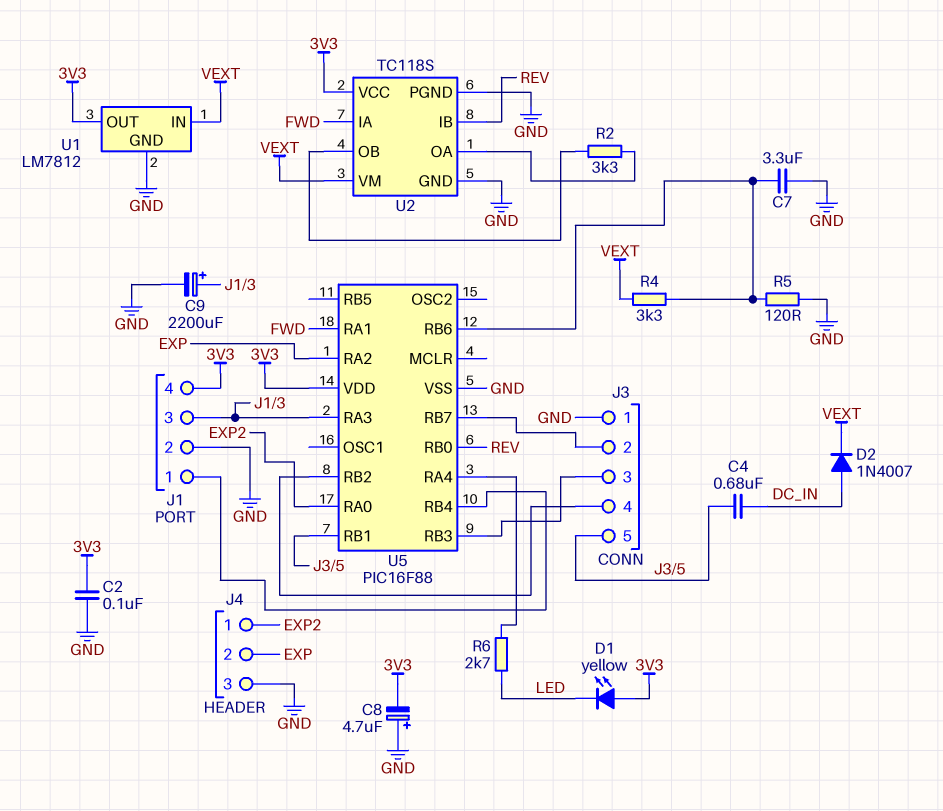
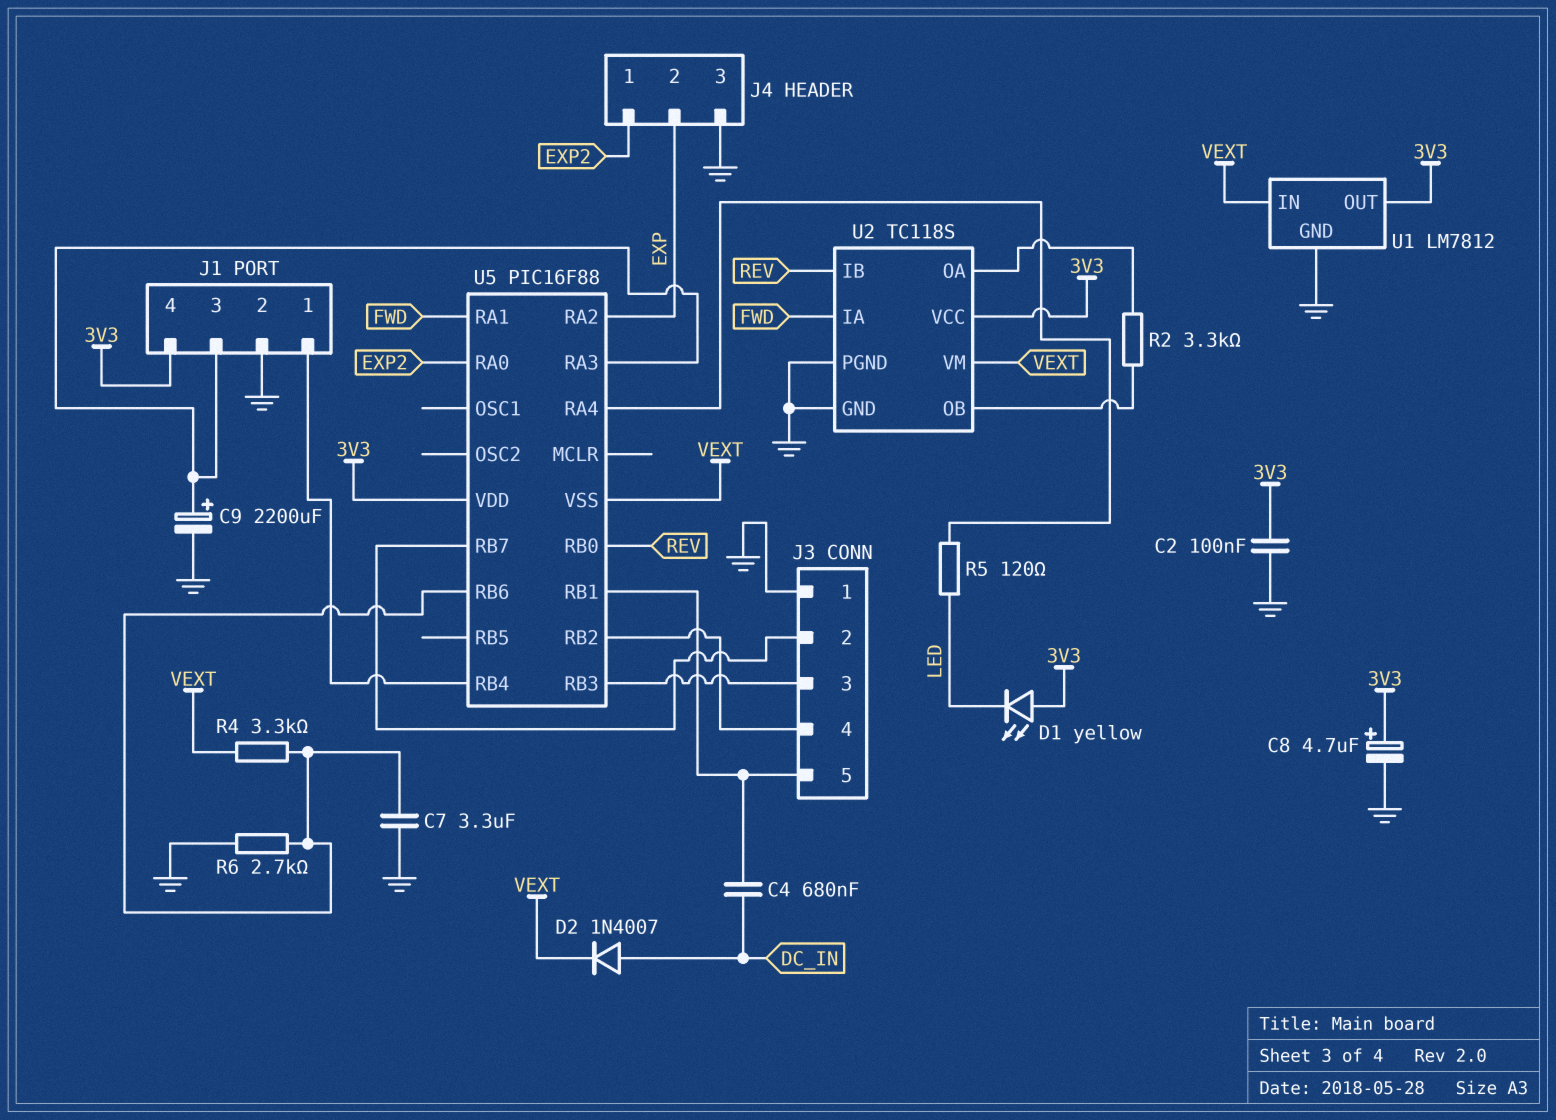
C8: 4.7uF (plus GND, minus 3V3) -> 4.7uF (plus 3V3, minus GND)
R5: 120 (GND, U5/RB6) -> 120 (LED, U5/RA4)
R6: 2.7k (LED, U5/RA4) -> 2.7k (GND, U5/RB6)
U5 pin VSS: GND -> VEXT

